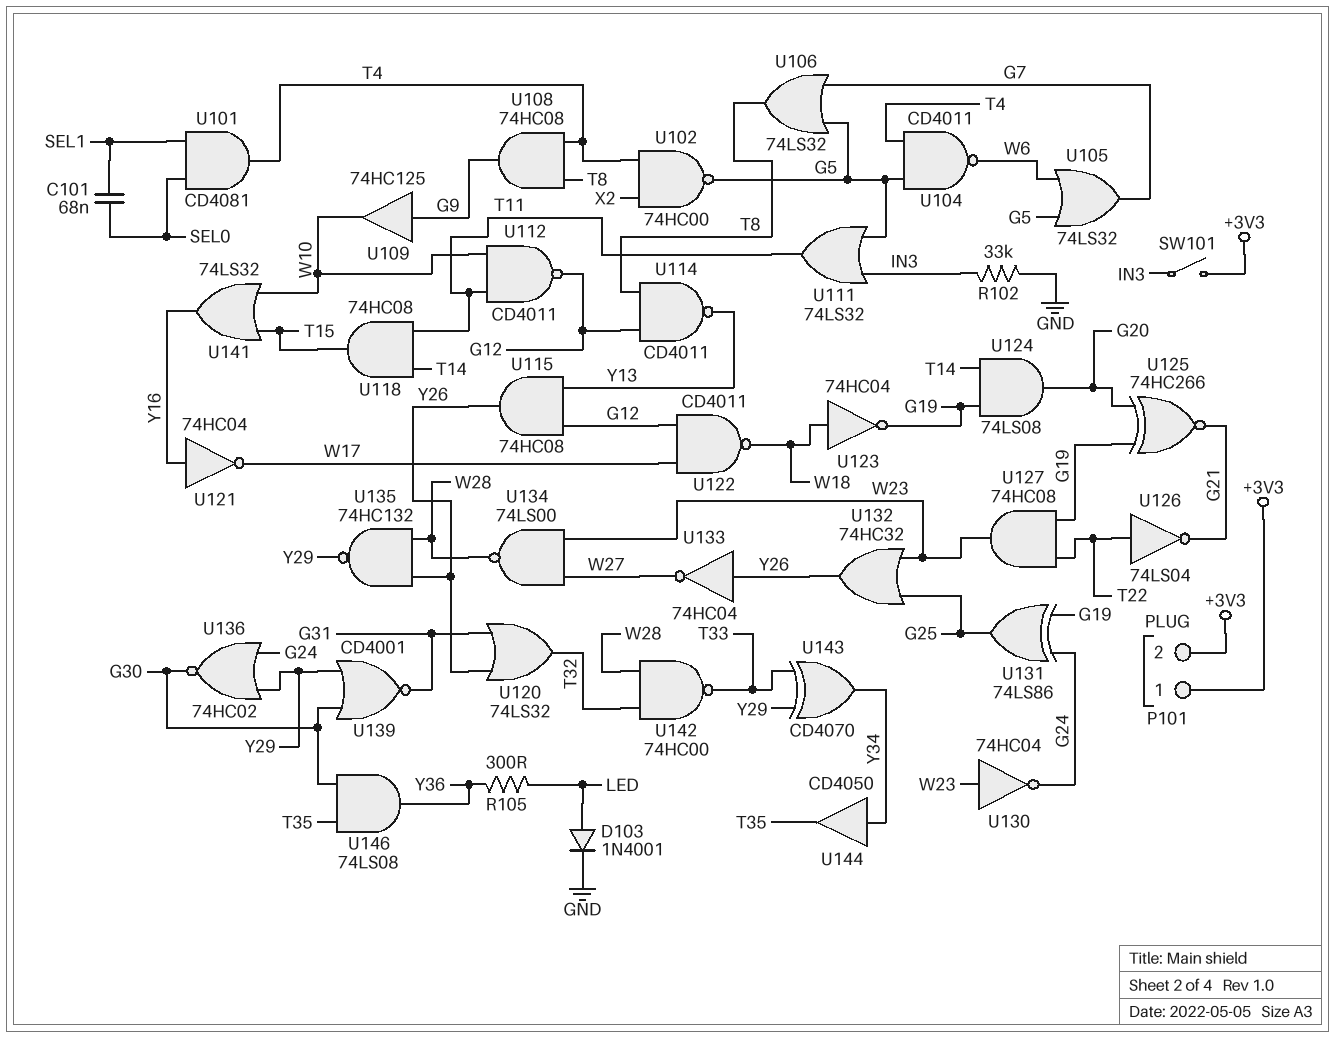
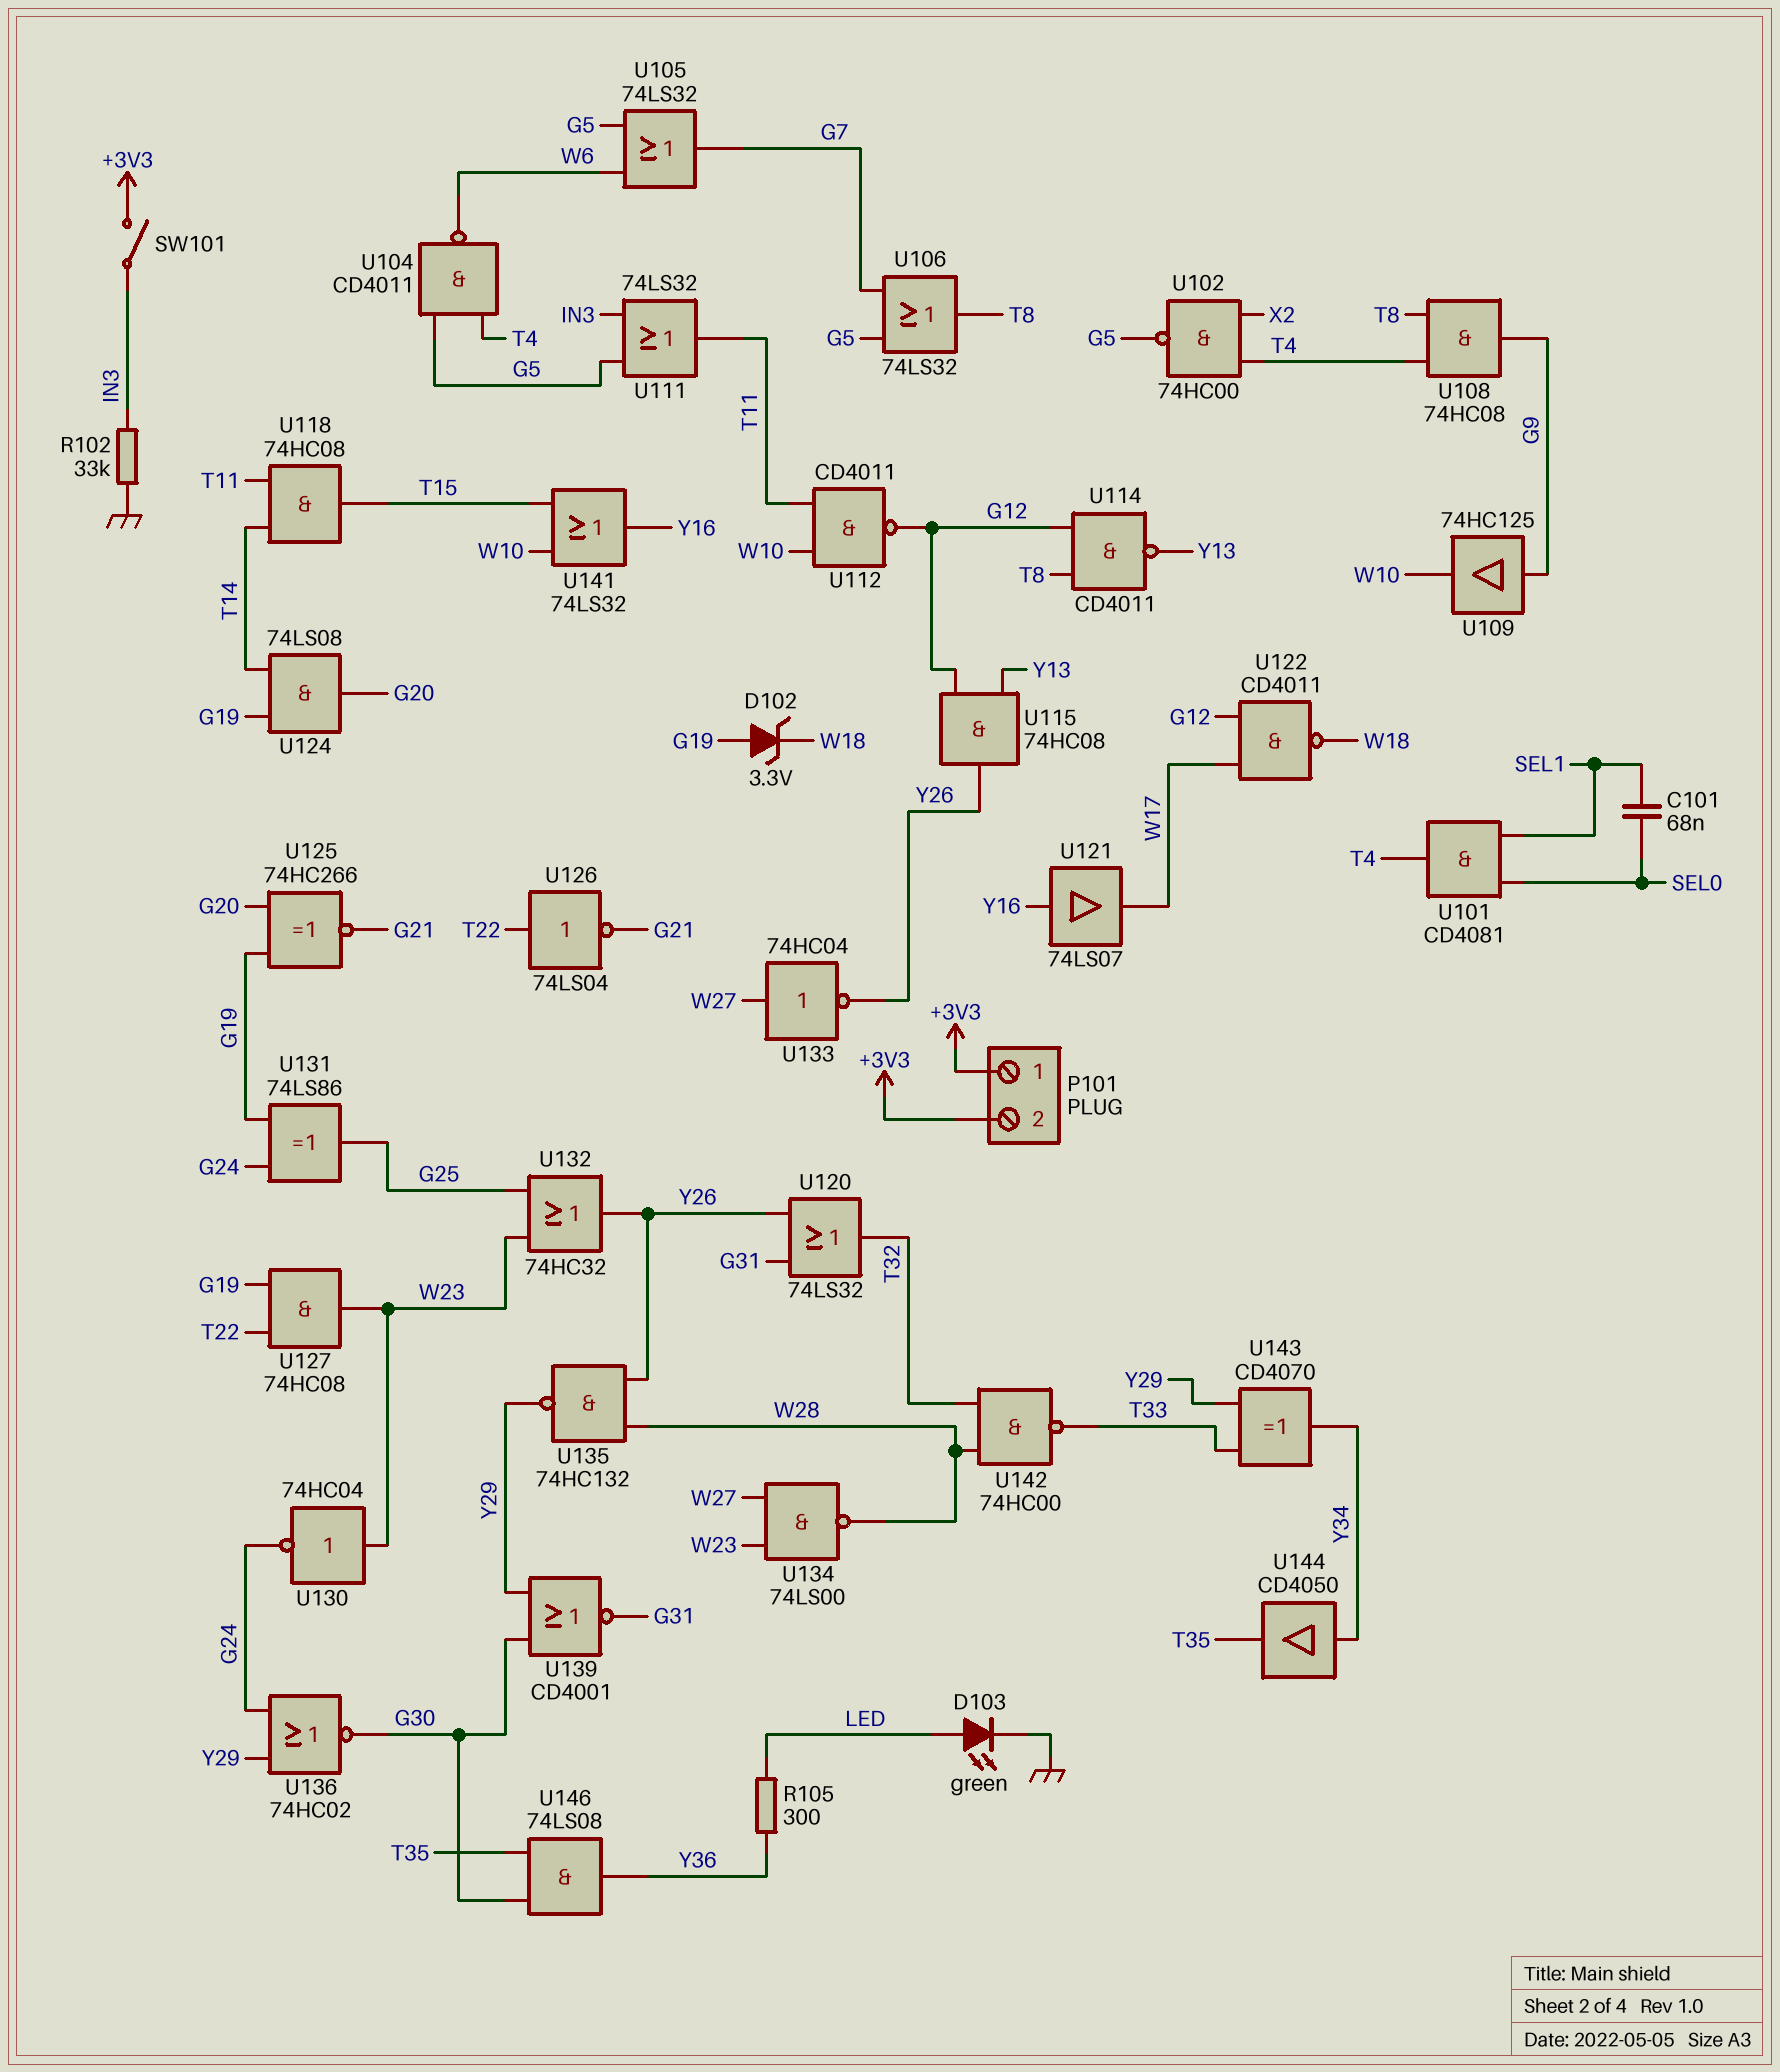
D102: none -> zener 3.3V (A G19, K W18)
D103: diode 1N4001 (A LED, K GND) -> LED green (A LED, K GND)
U121: NOT 74HC04 (in Y16, out W17) -> buffer 74LS07 (in Y16, out W17)
U123: NOT 74HC04 (in W18, out G19) -> none
U133: NOT 74HC04 (in Y26, out W27) -> NOT 74HC04 (in W27, out Y26)

